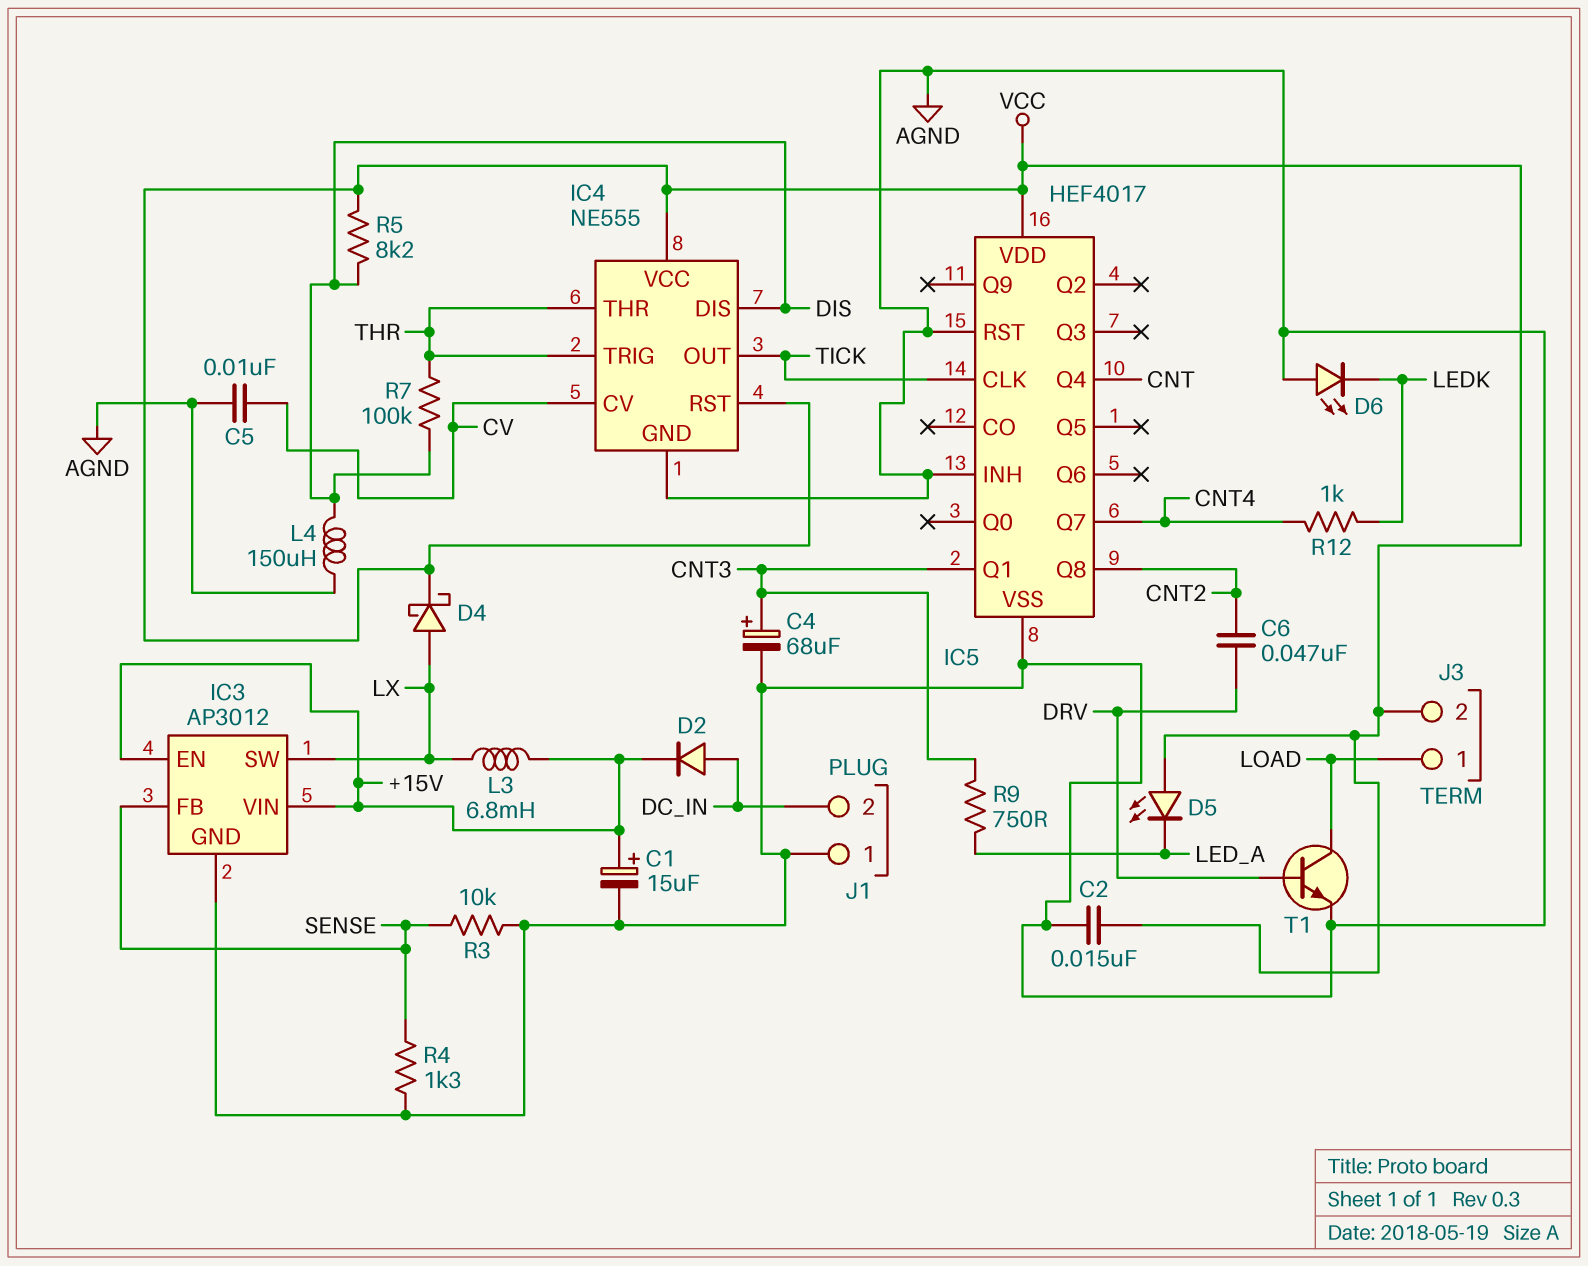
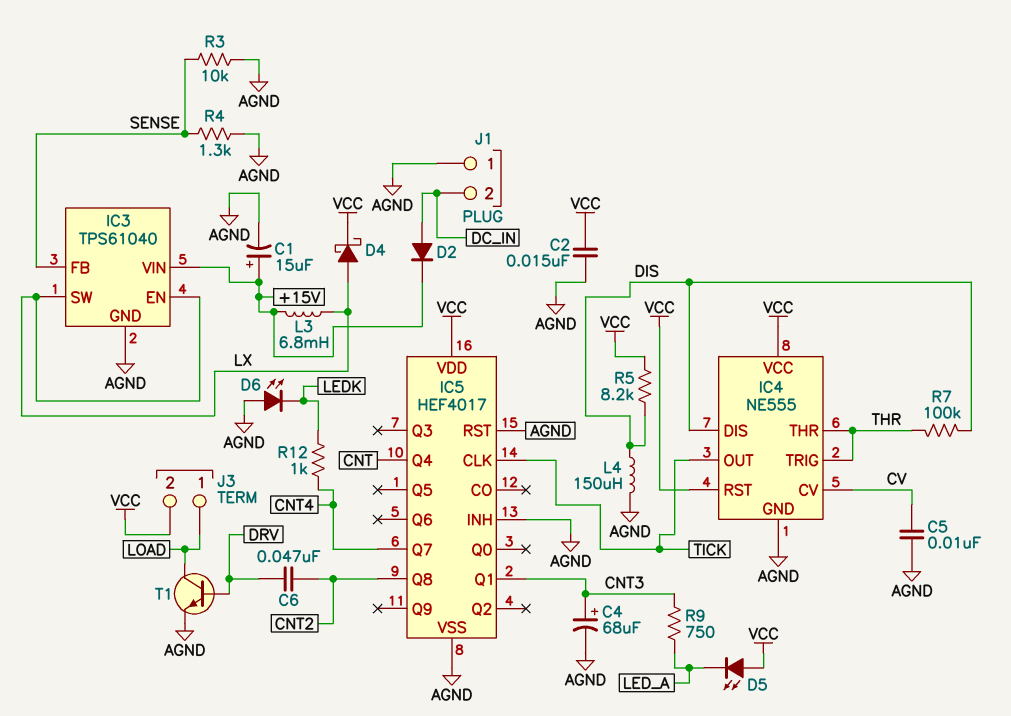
IC3: AP3012 -> TPS61040
IC3 pin EN: +15V -> LX

